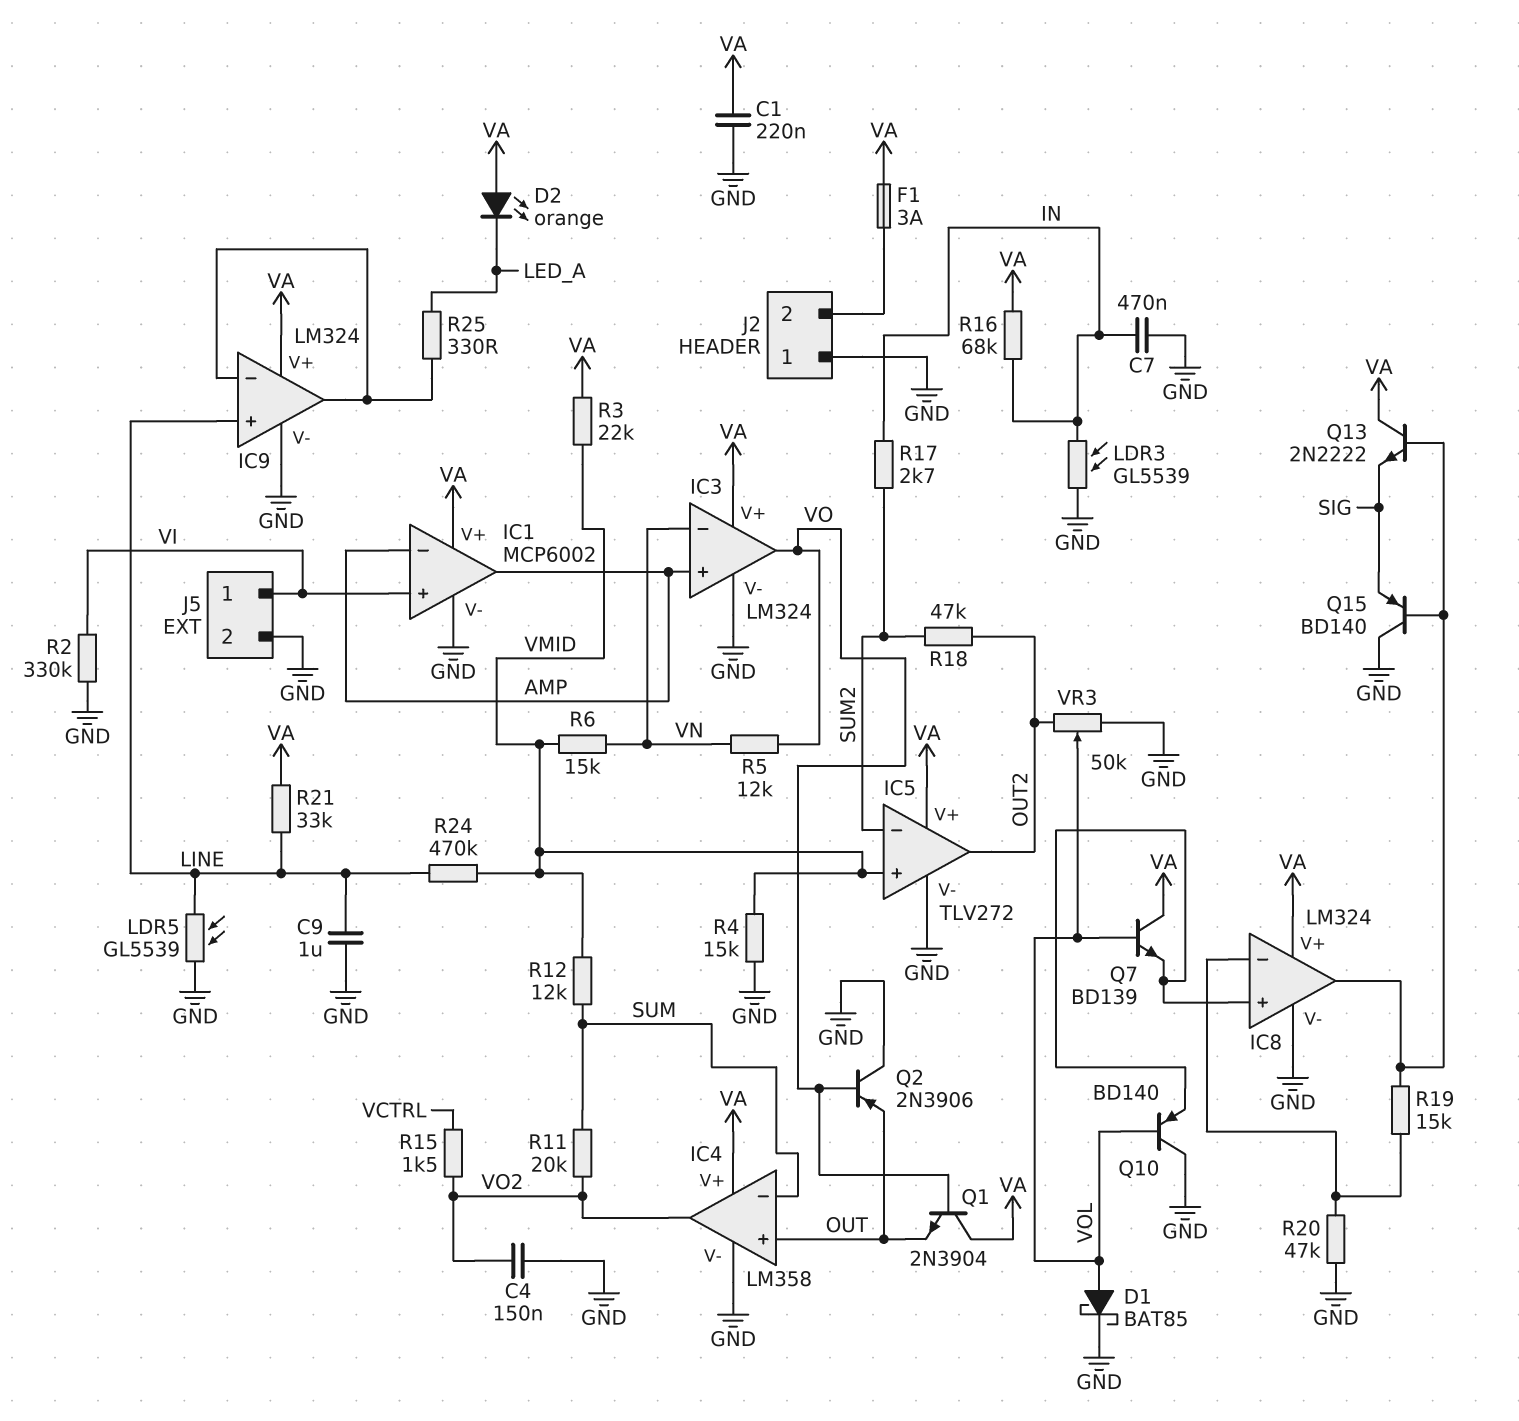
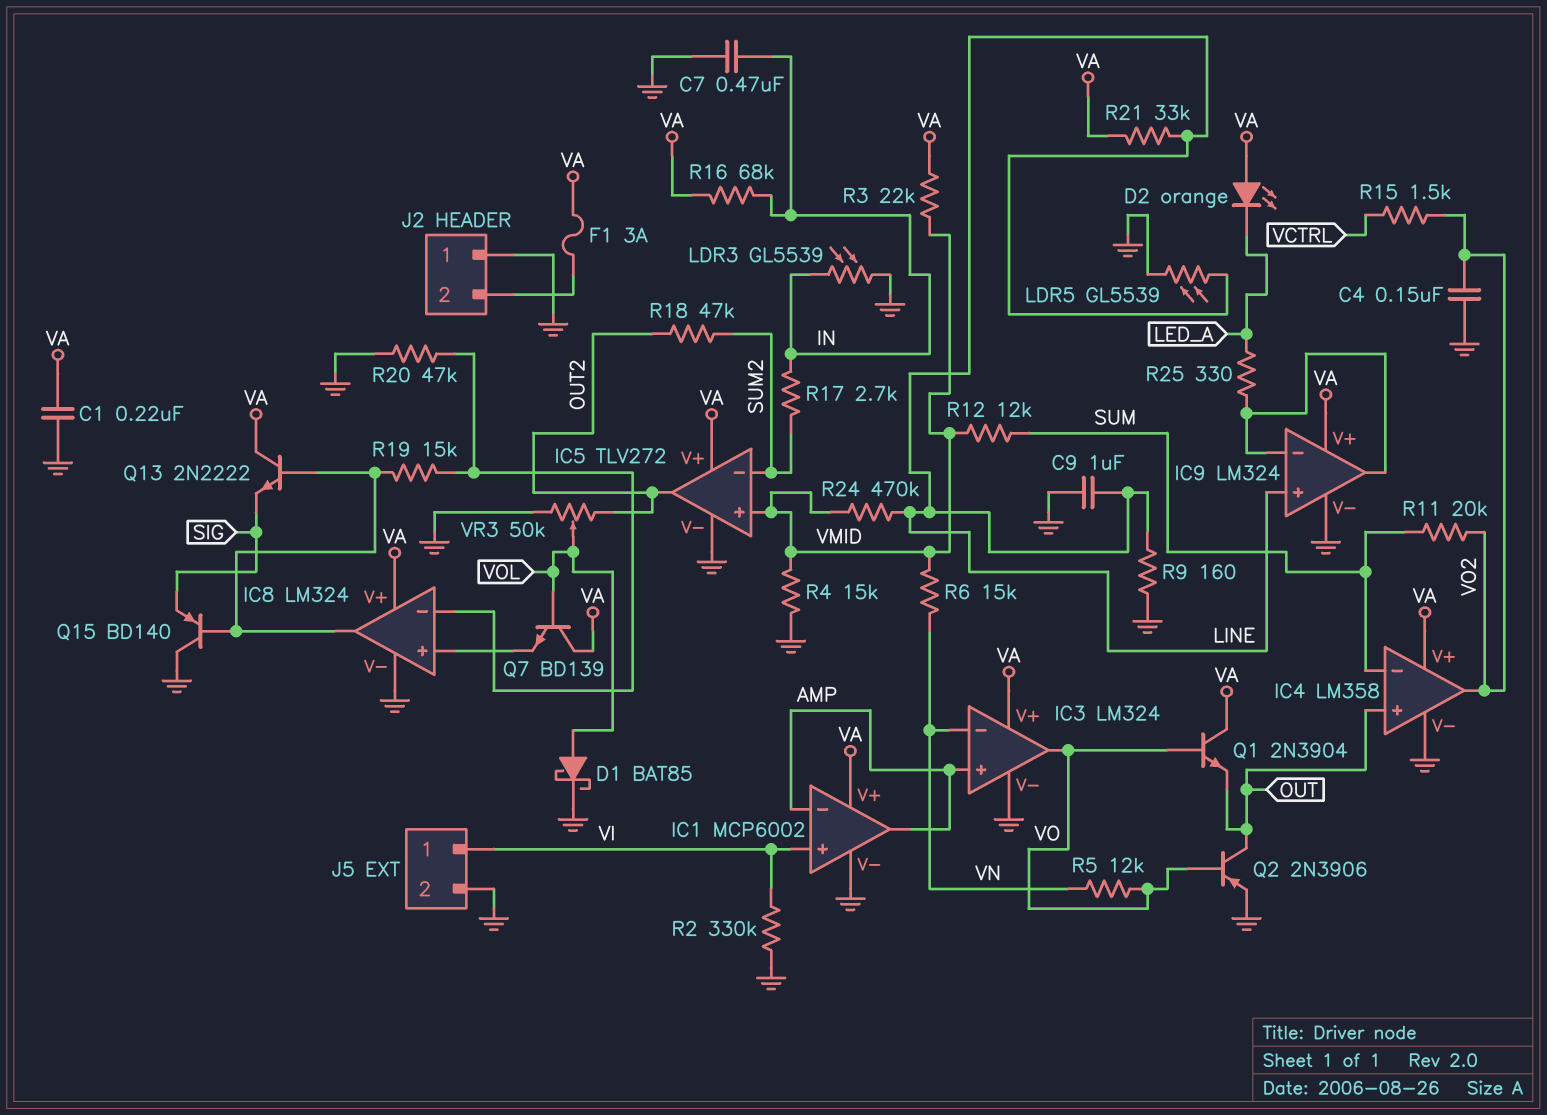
Q2: PNP 2N3906 (B VO, C GND, E OUT) -> PNP 2N3906 (B VO, C OUT, E GND)
Q10: PNP BD140 (B VOL, C GND, E IC8/in+) -> none
R9: none -> 160 (GND, LINE)

